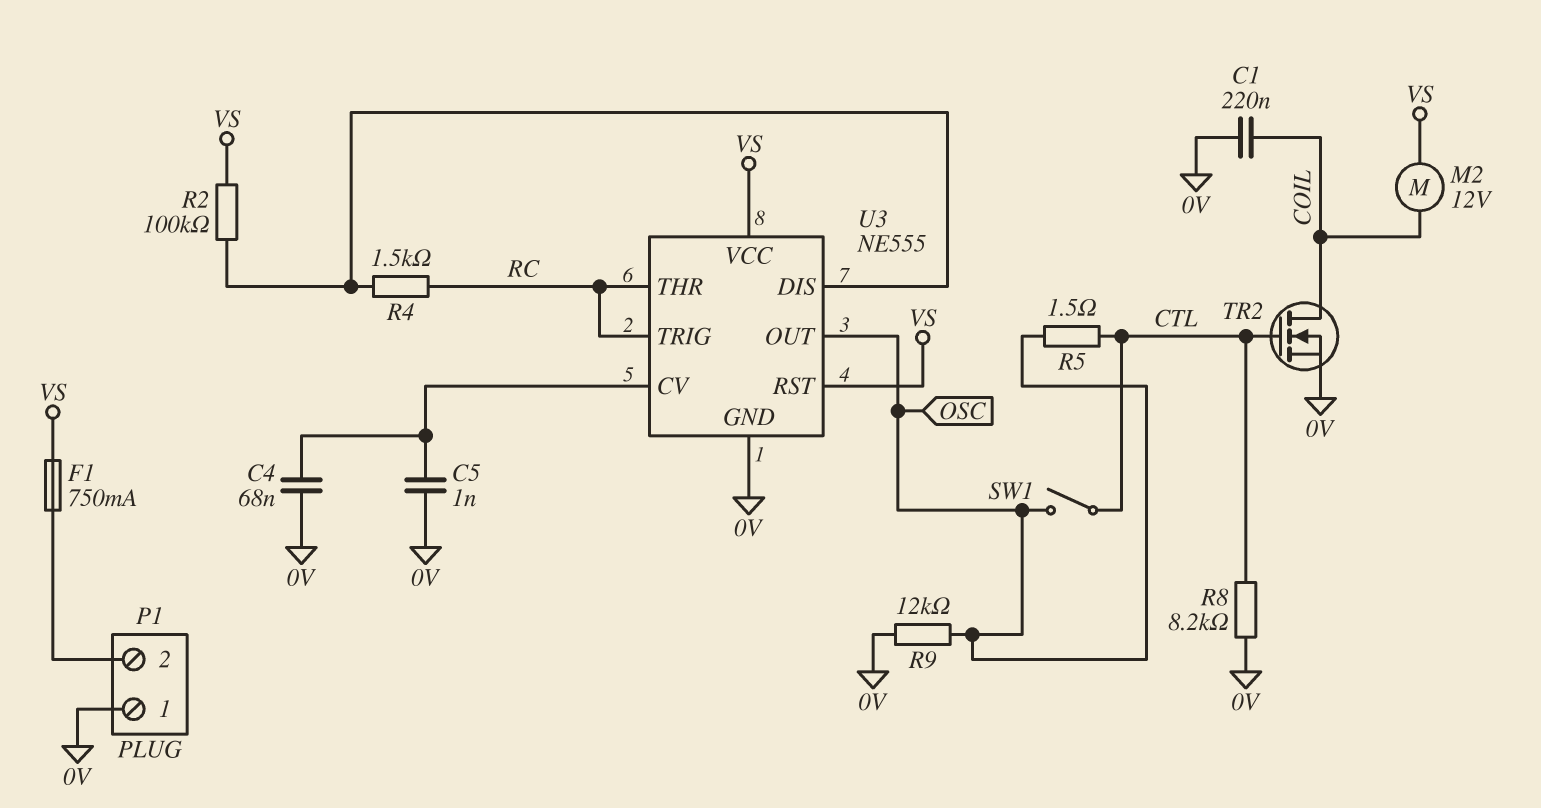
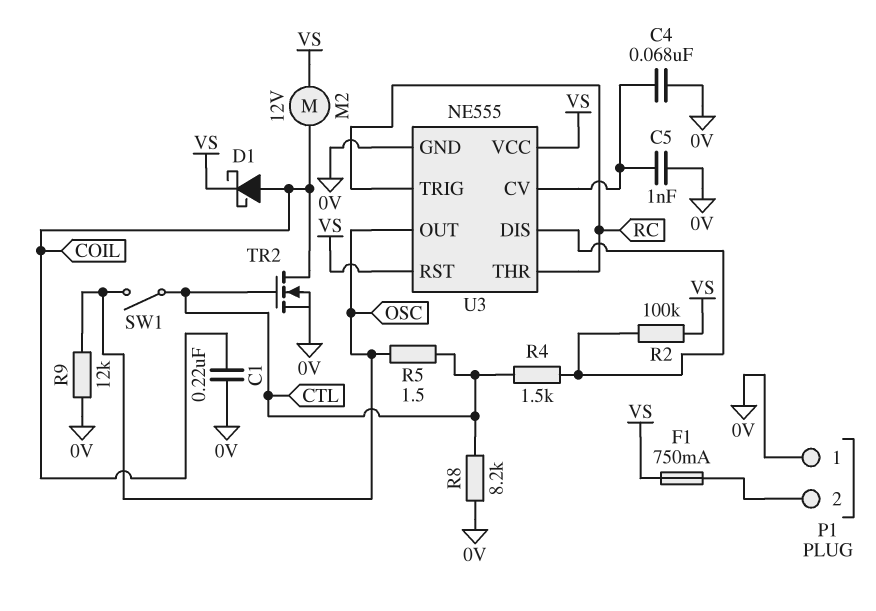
D1: none -> schottky (A COIL, K VS)
R4: 1.5k (RC, U3/DIS) -> 1.5k (CTL, U3/DIS)

